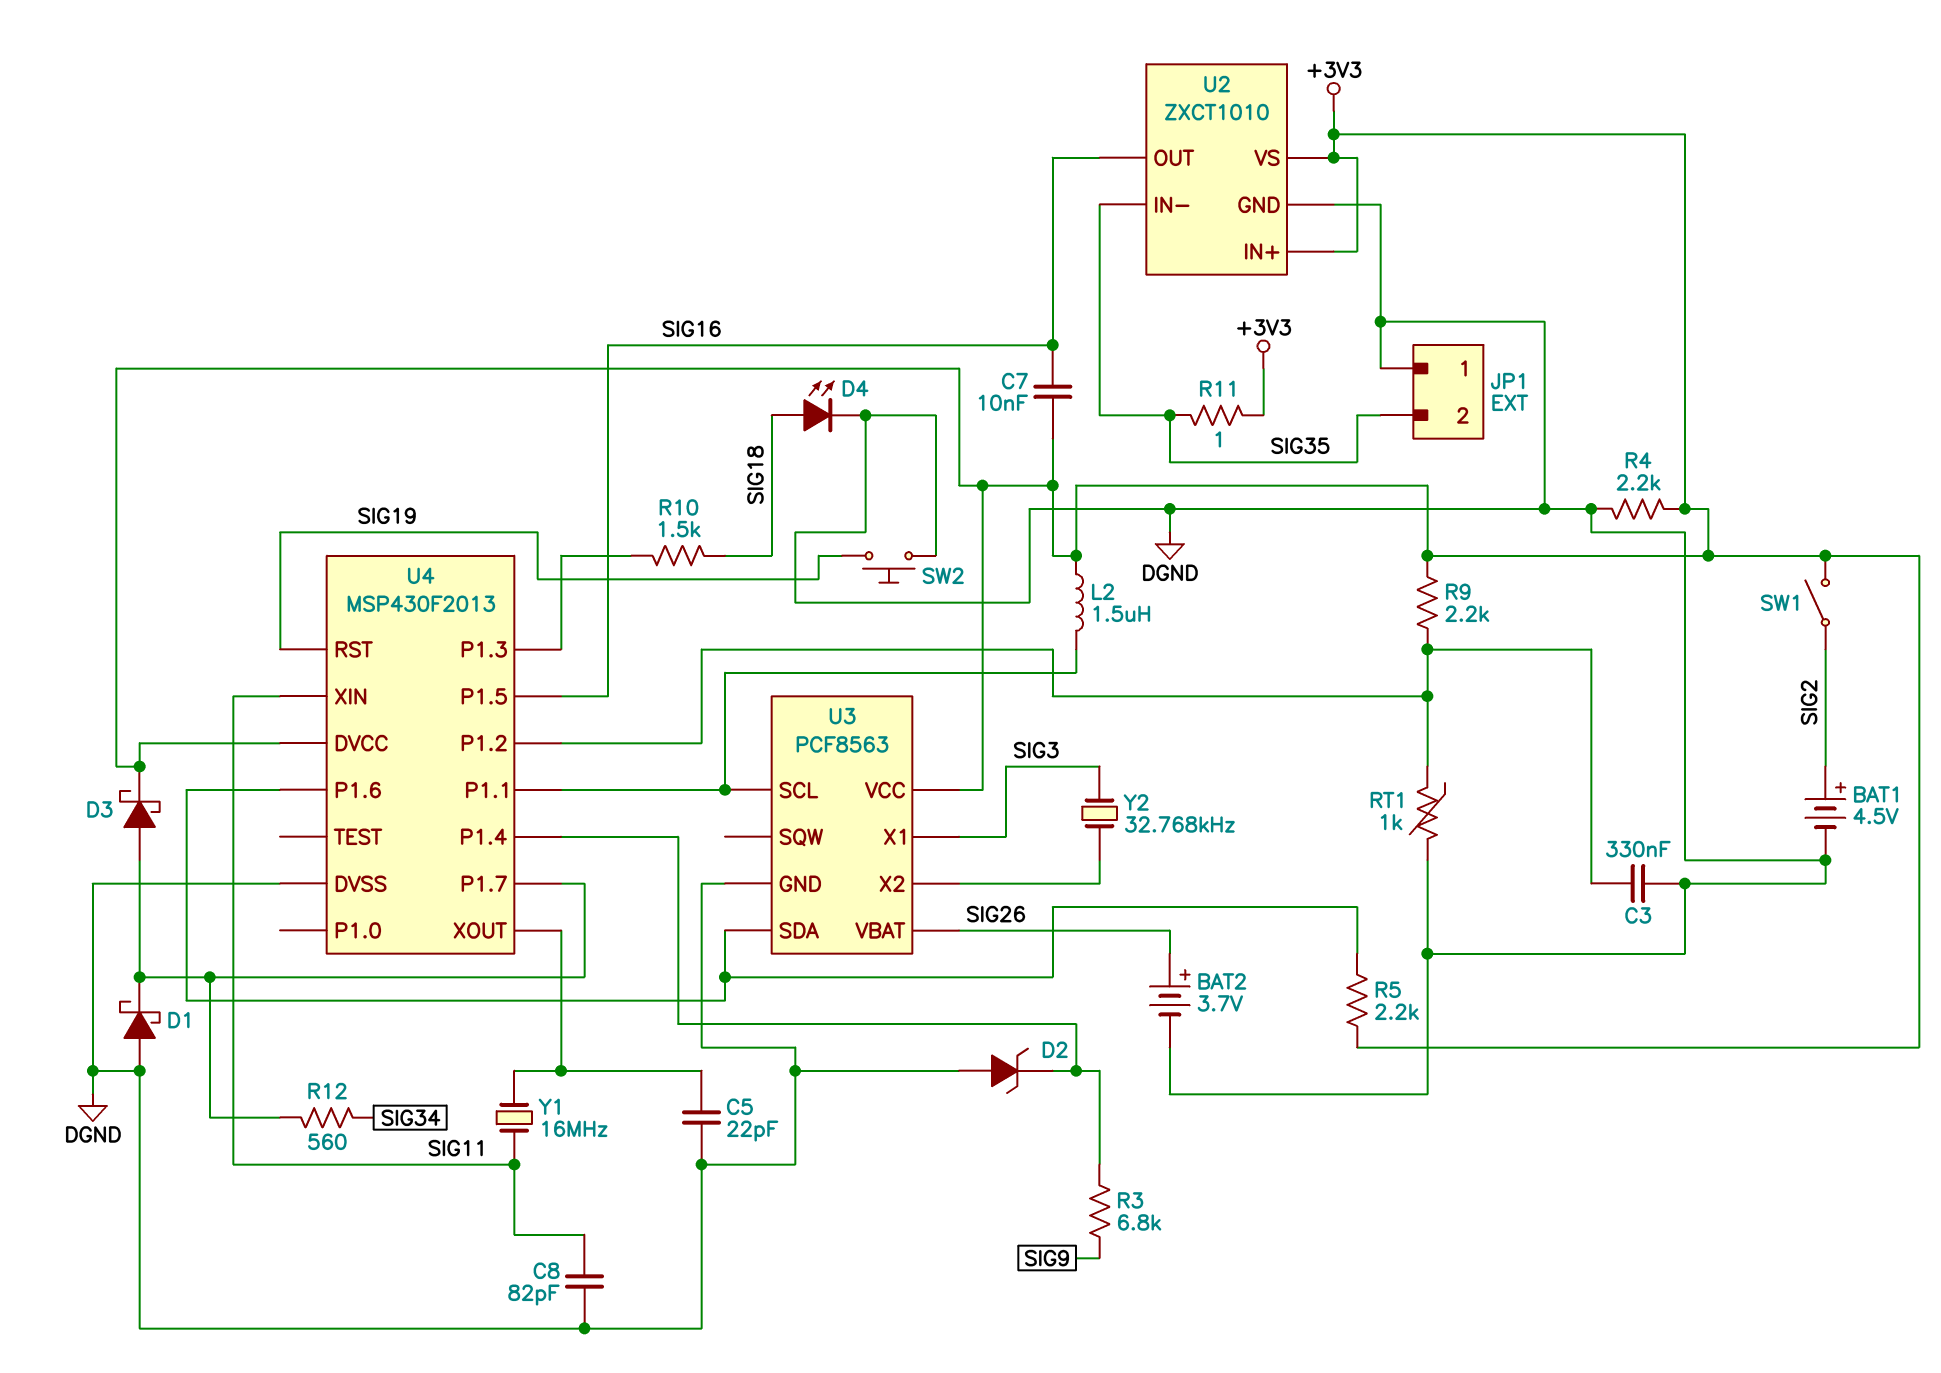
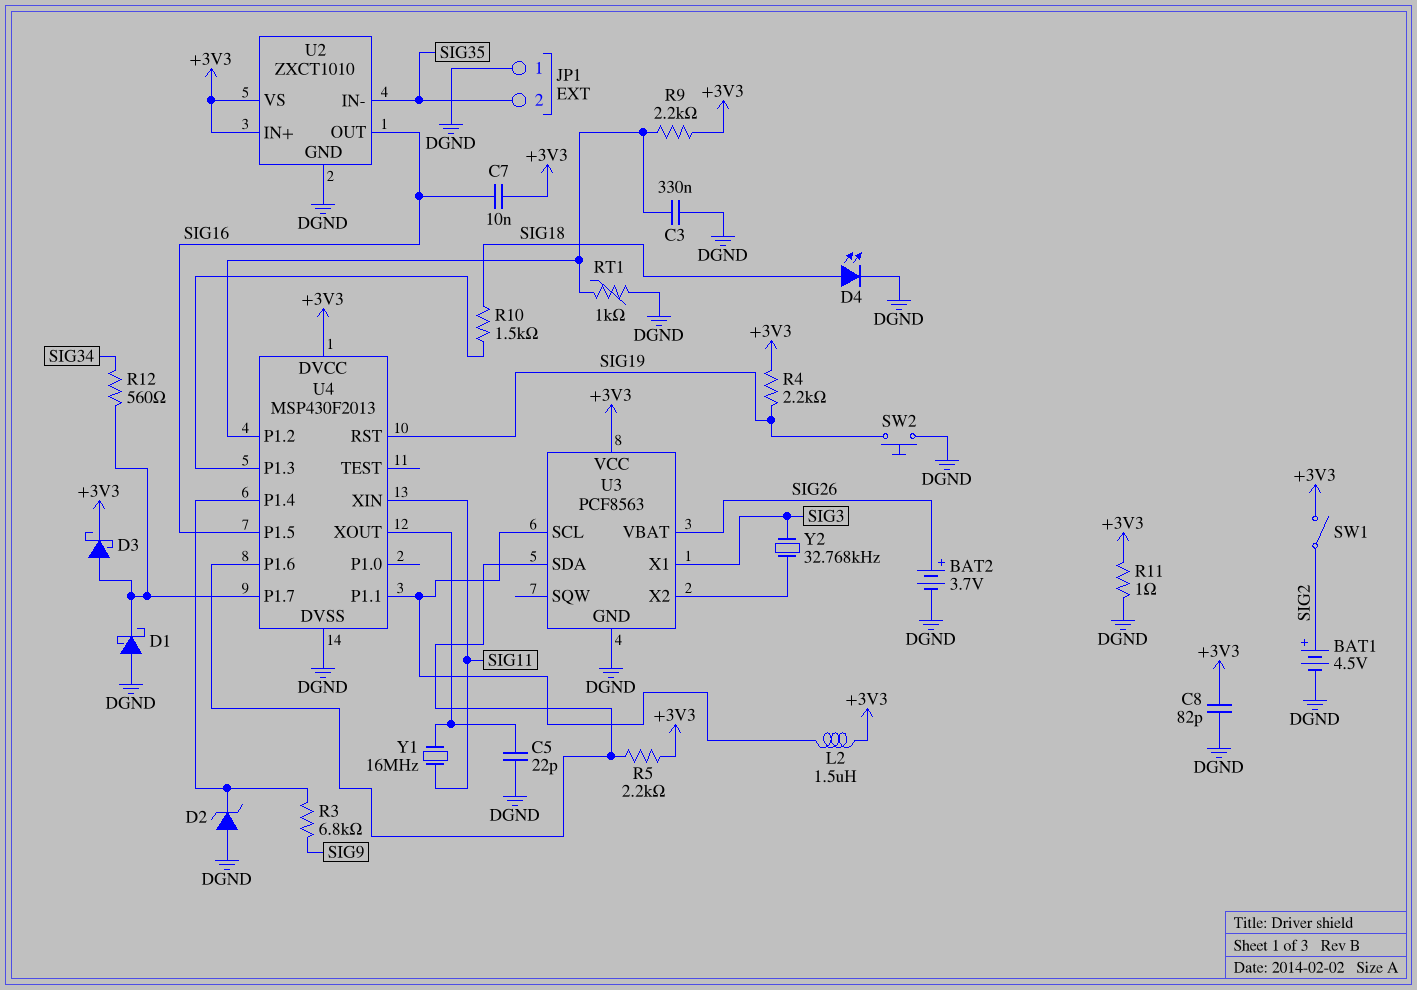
C8: 82pF (DGND, SIG11) -> 82pF (+3V3, DGND)
R4: 2.2k (+3V3, DGND) -> 2.2k (+3V3, SIG19)
R11: 1 (+3V3, SIG35) -> 1 (+3V3, DGND)

